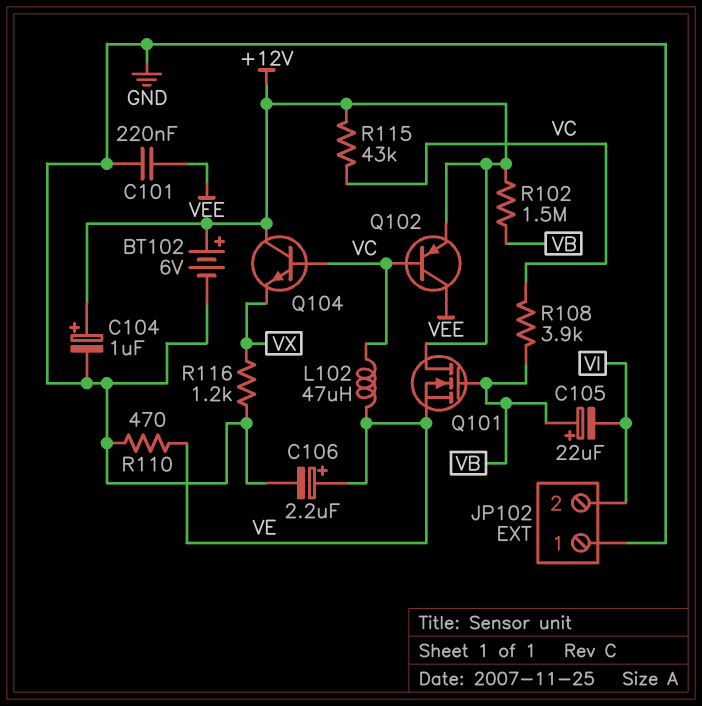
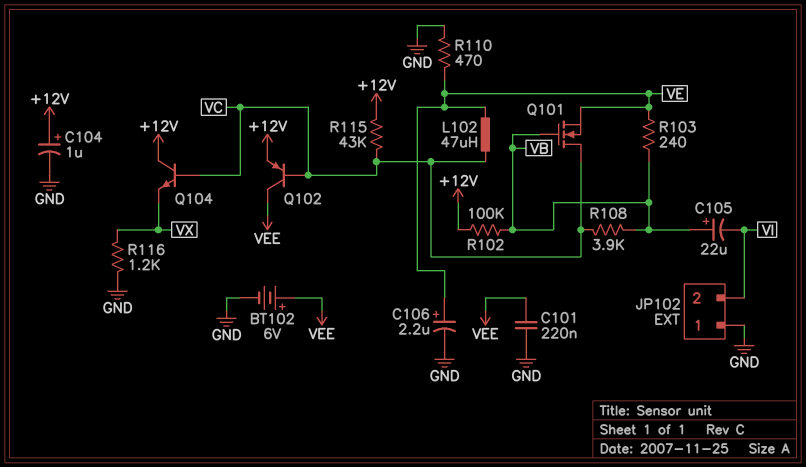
BT102: 6V (plus +12V, minus GND) -> 6V (plus VEE, minus GND)
Q101: NMOS (G VB, D +12V, S VE) -> NMOS (G VB, D VC, S VE)
R102: 1.5M (+12V, VB) -> 100k (+12V, VB)
R103: none -> 240 (VB, VE)

